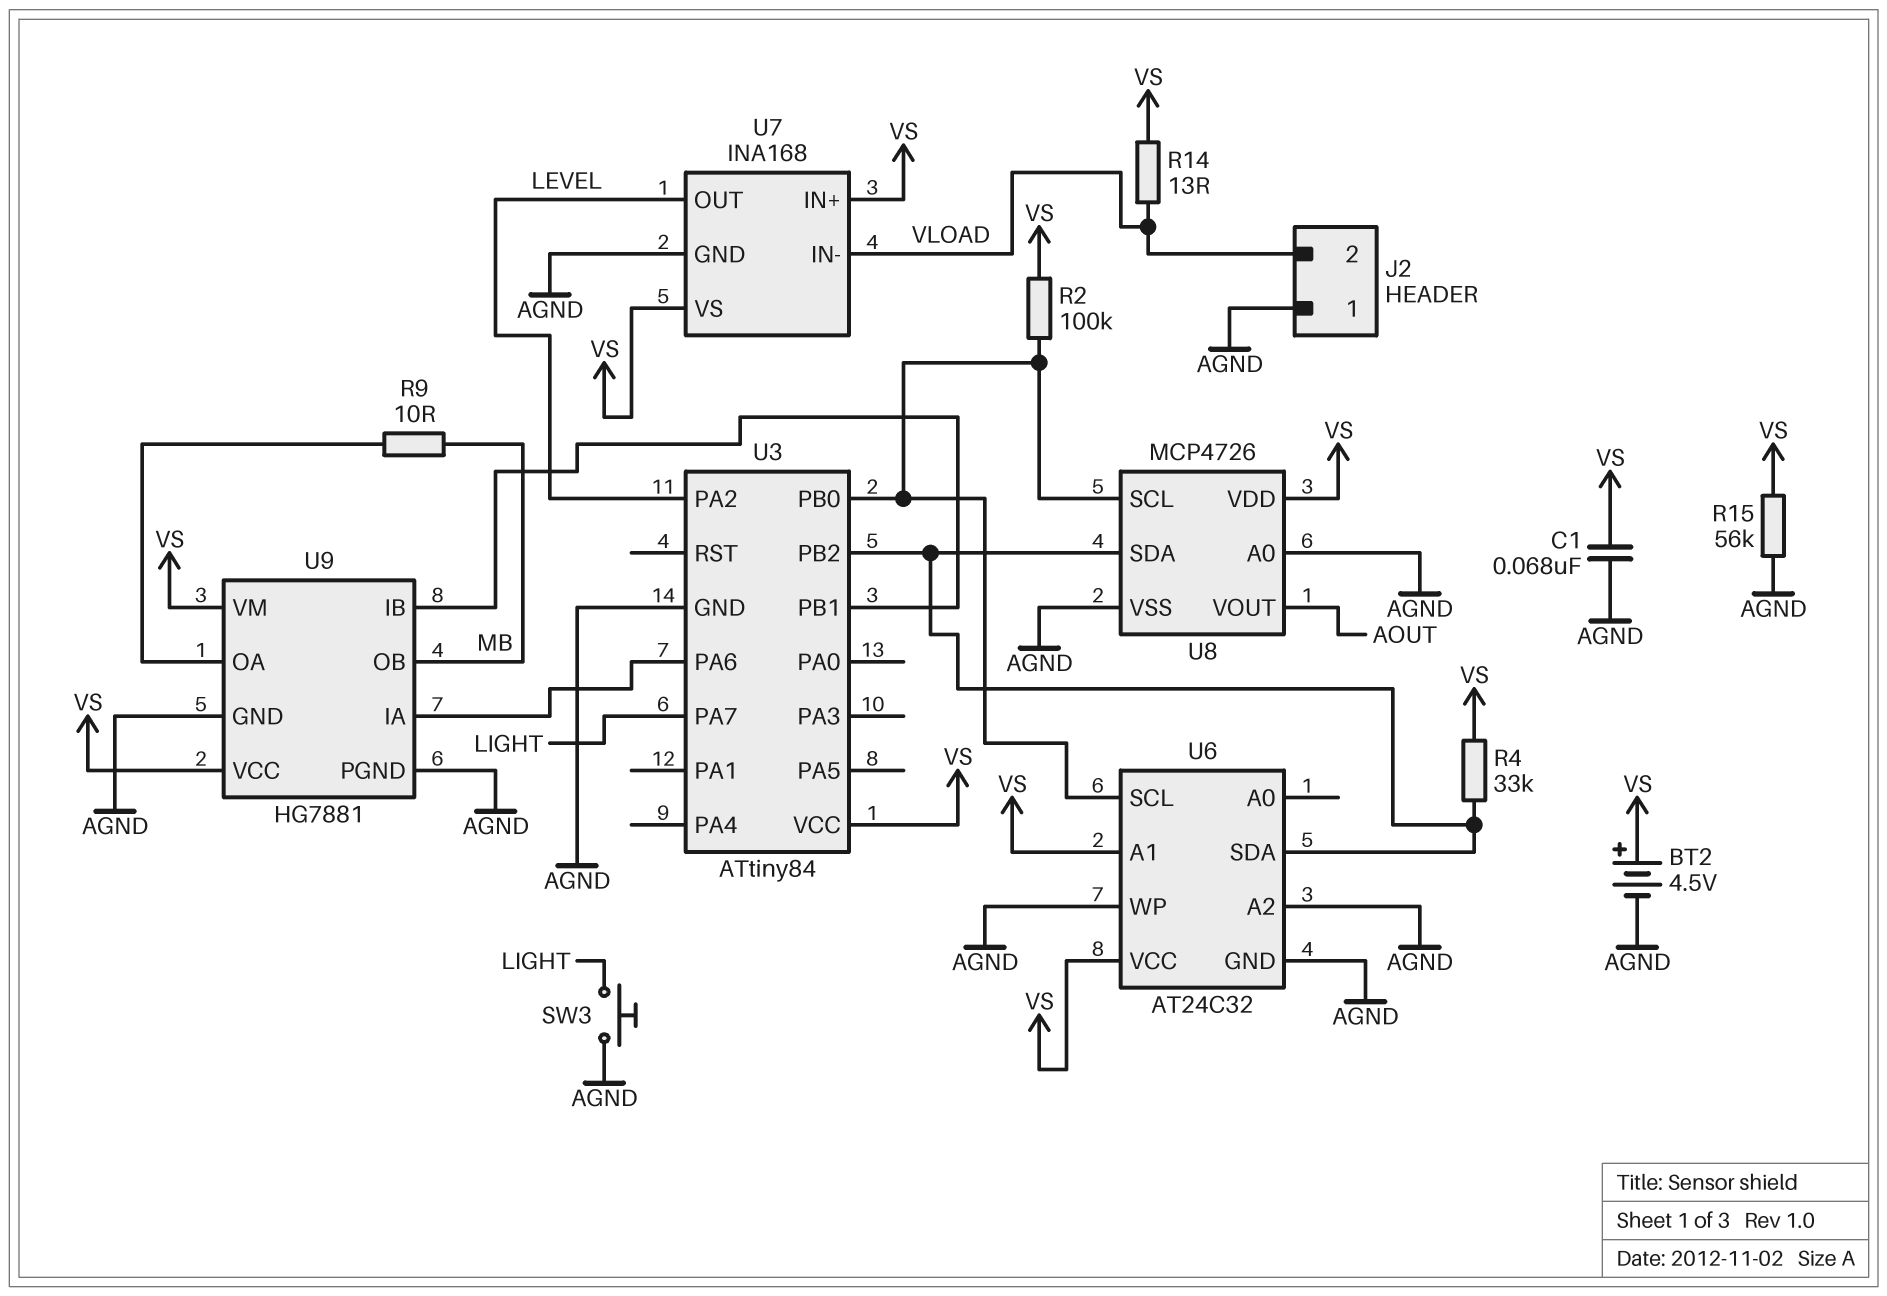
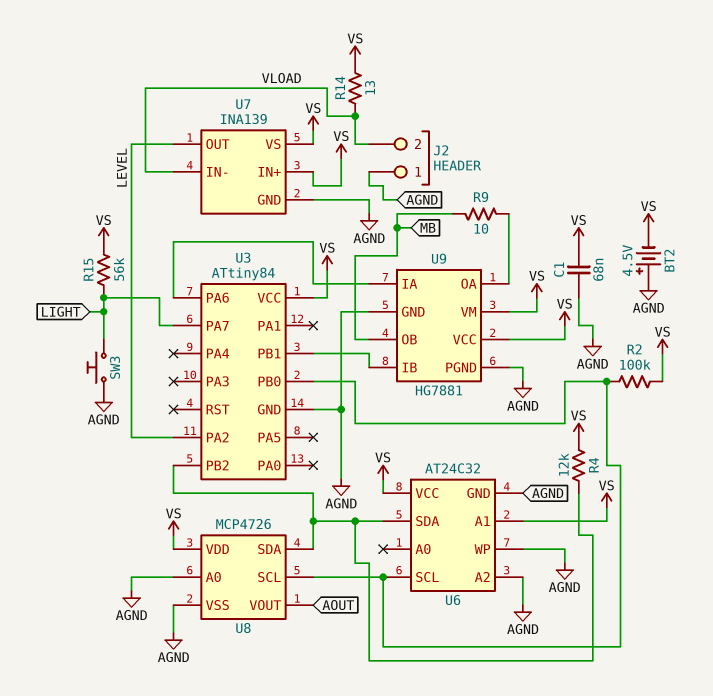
BT2: 4.5V (plus VS, minus AGND) -> 4.5V (plus AGND, minus VS)
R4: 33k (U3/PB2, VS) -> 12k (U3/PB2, VS)
R15: 56k (AGND, VS) -> 56k (LIGHT, VS)
U7: INA168 -> INA139

